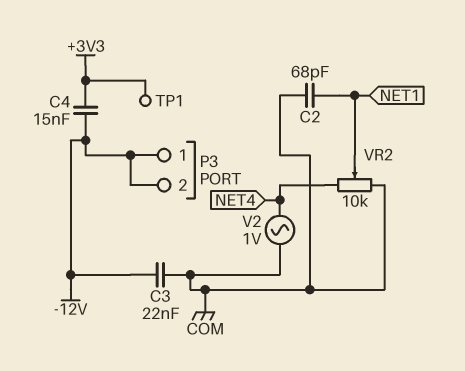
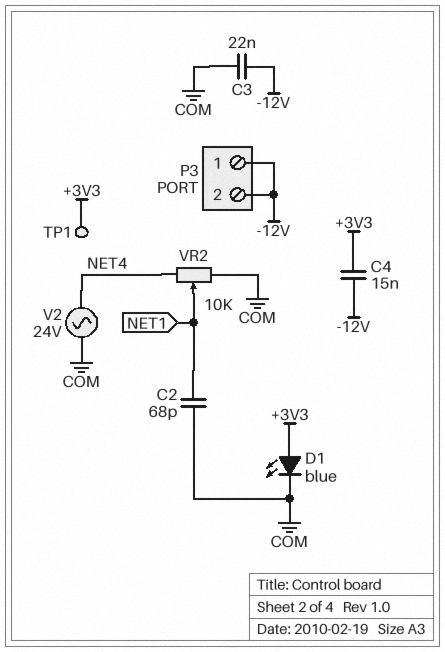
D1: none -> LED blue (A +3V3, K COM)
V2: AC 1V (COM, NET4) -> AC 24V (COM, NET4)

